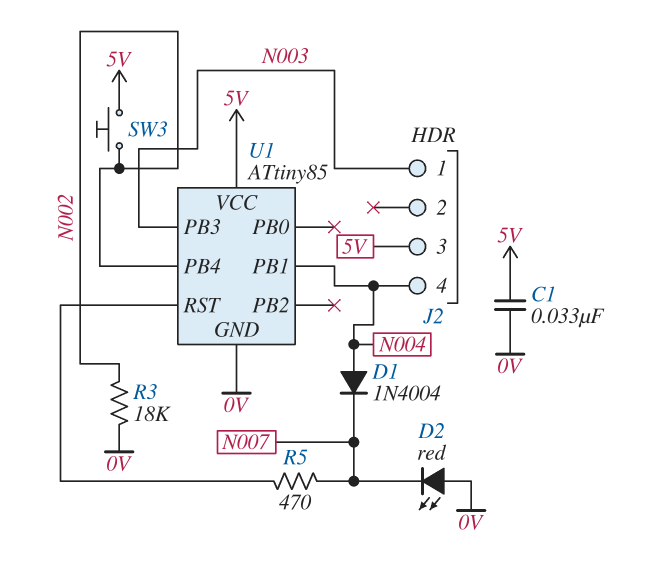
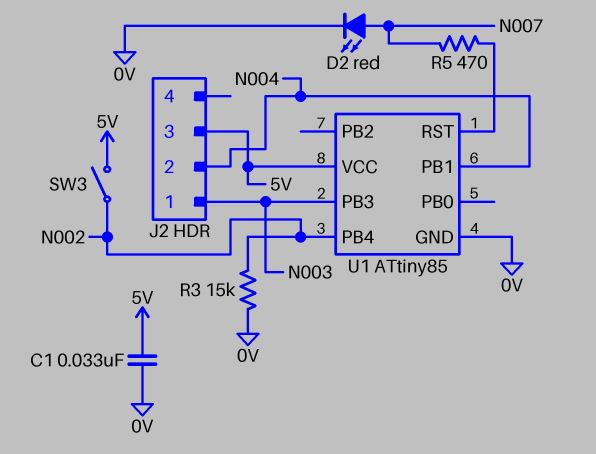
D1: diode 1N4004 (A N004, K N007) -> none
D2: LED red (A 0V, K N007) -> LED red (A N007, K 0V)
J2 pin 2: none -> N004
J2 pin 4: N004 -> none
R3: 18k (0V, N002) -> 15k (0V, N002)
SW3: button (5V, N002) -> switch (5V, N002)

